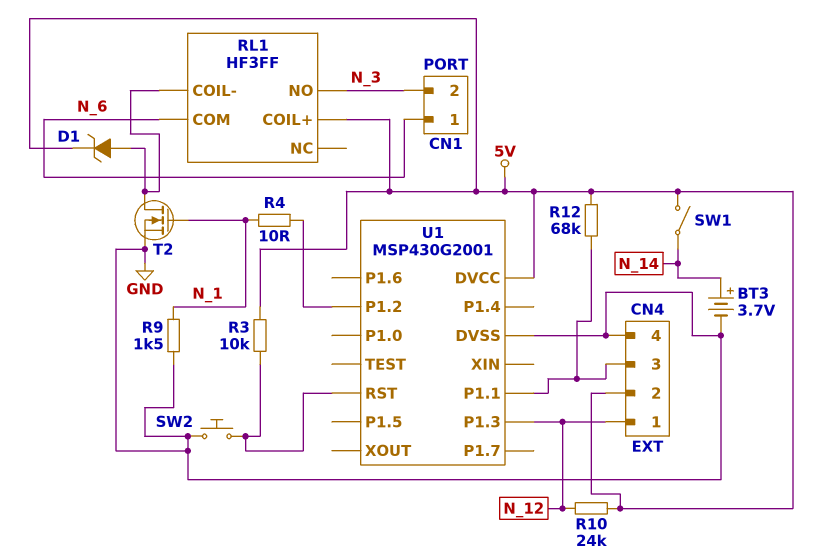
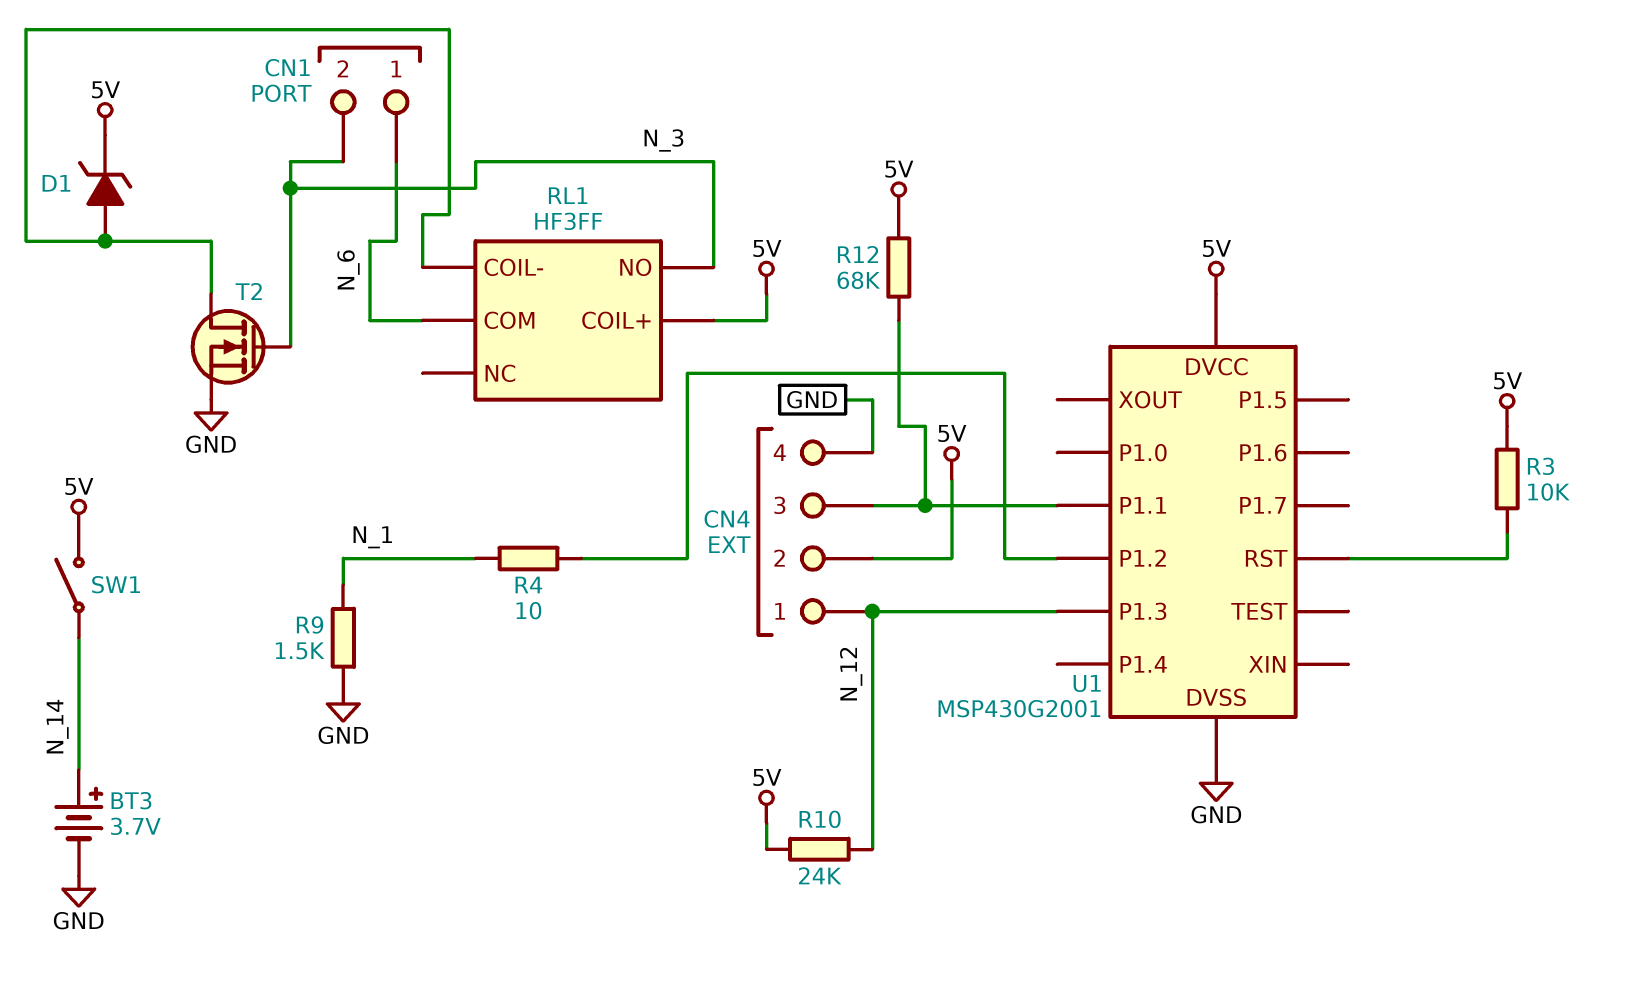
SW2: button (GND, U1/RST) -> none
T2: NMOS (G N_1, D RL1/COIL-, S GND) -> NMOS (G N_3, D RL1/COIL-, S GND)

